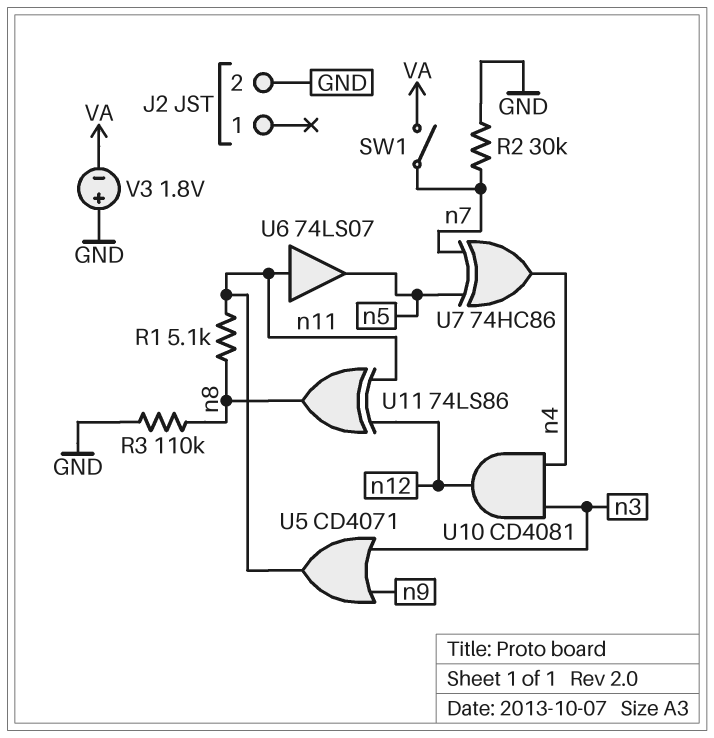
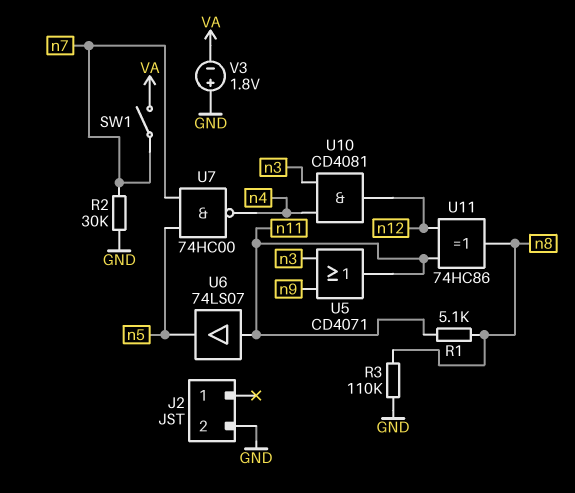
U7: XOR 74HC86 (in n5, in n7, out n4) -> NAND 74HC00 (in n5, in n7, out n4)
U11: XOR 74LS86 (in n11, in n12, out n8) -> XOR 74HC86 (in n11, in n12, out n8)

